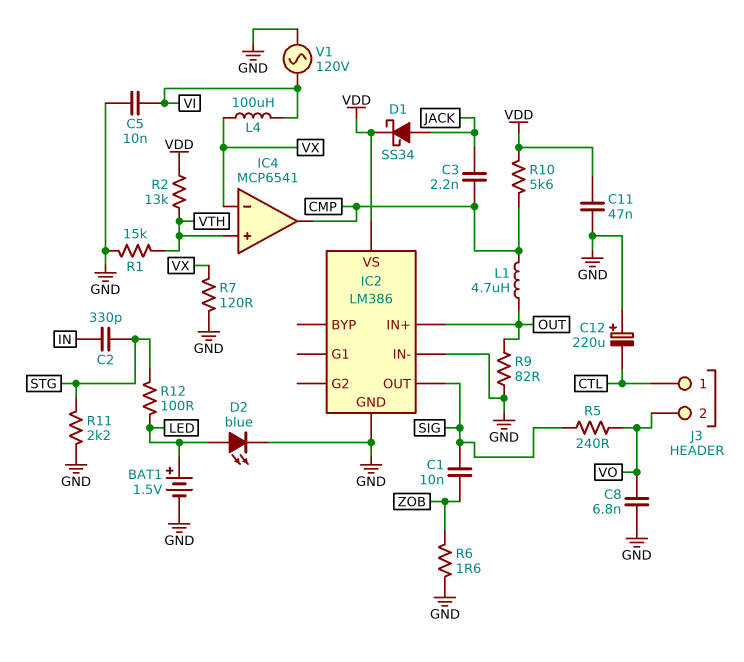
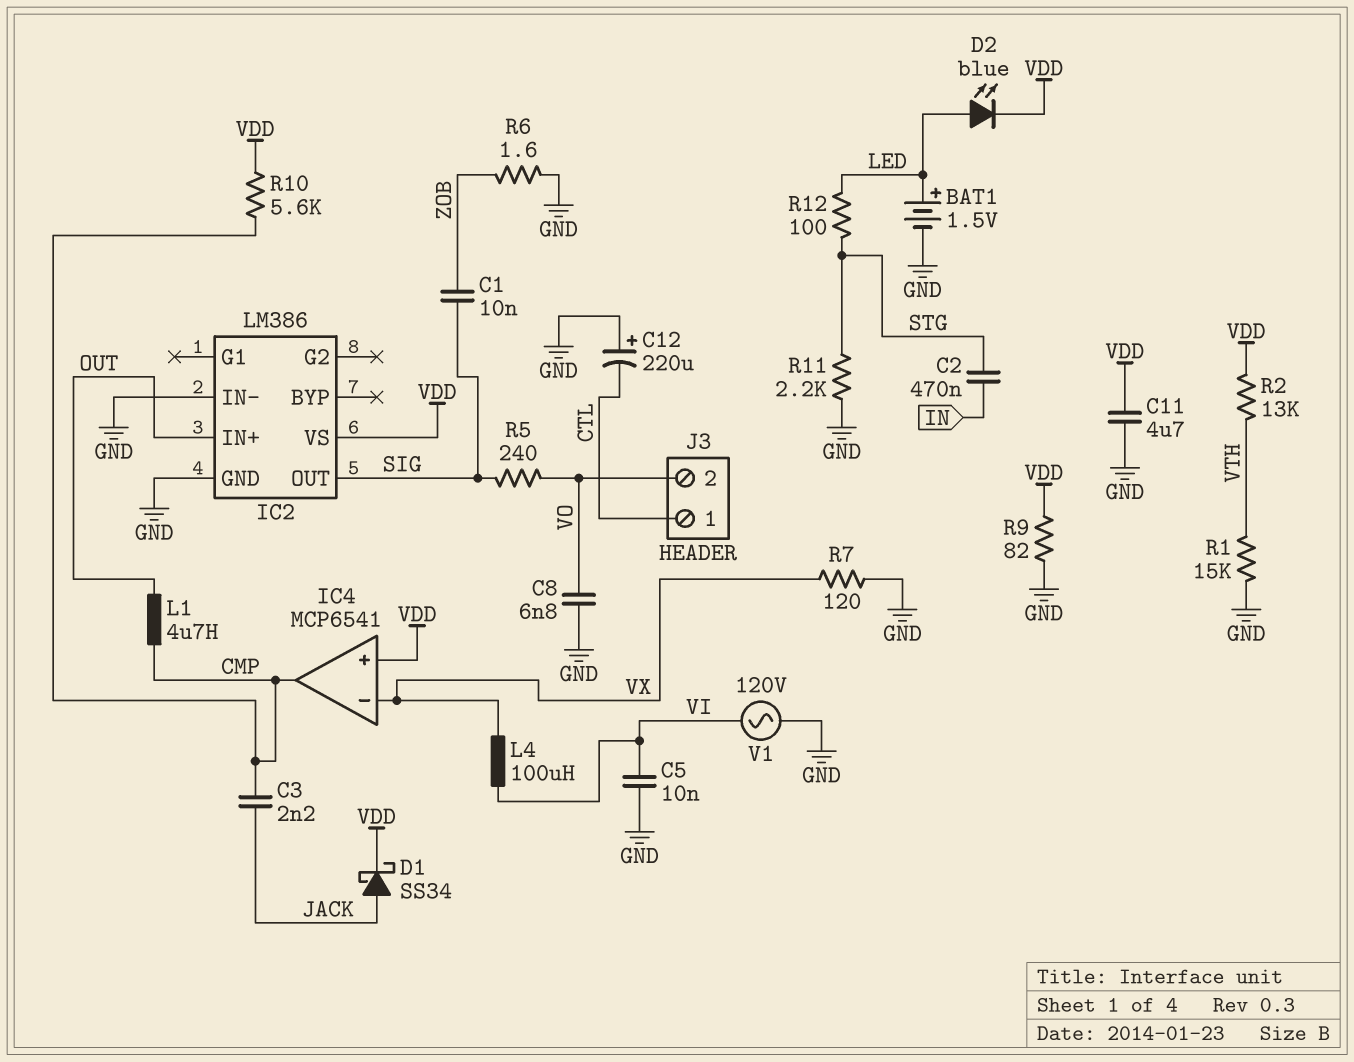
C2: 330pF (IN, STG) -> 470nF (IN, STG)
C11: 47nF (GND, VDD) -> 4.7uF (GND, VDD)
D2: LED blue (A LED, K GND) -> LED blue (A LED, K VDD)
IC4 pin in+: VTH -> VDD
R9: 82 (GND, OUT) -> 82 (GND, VDD)

